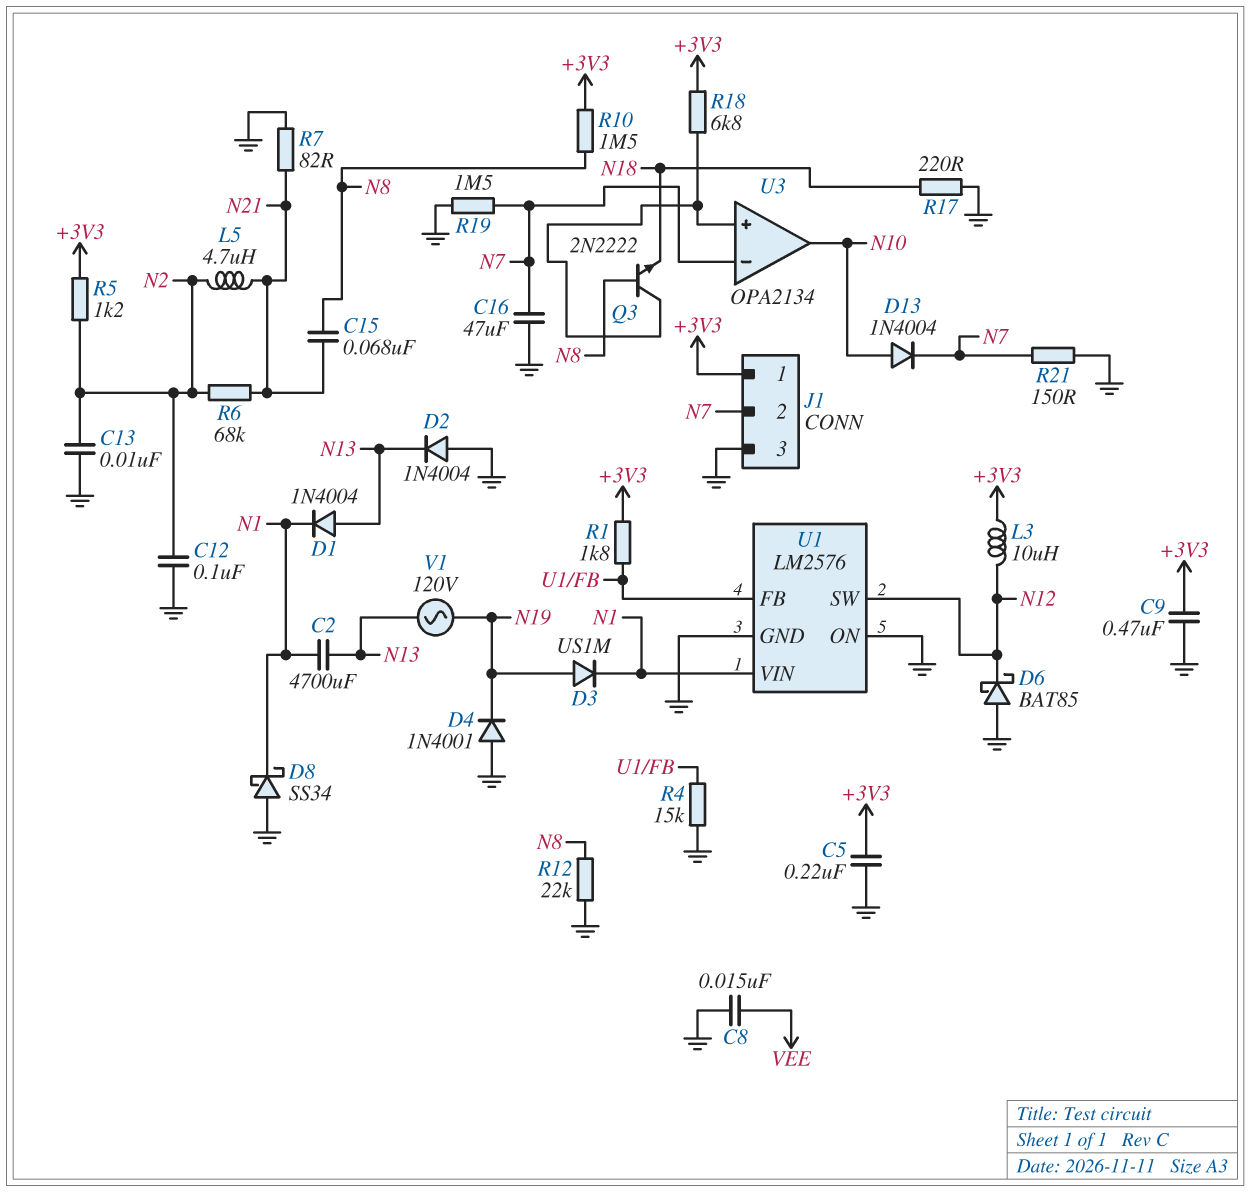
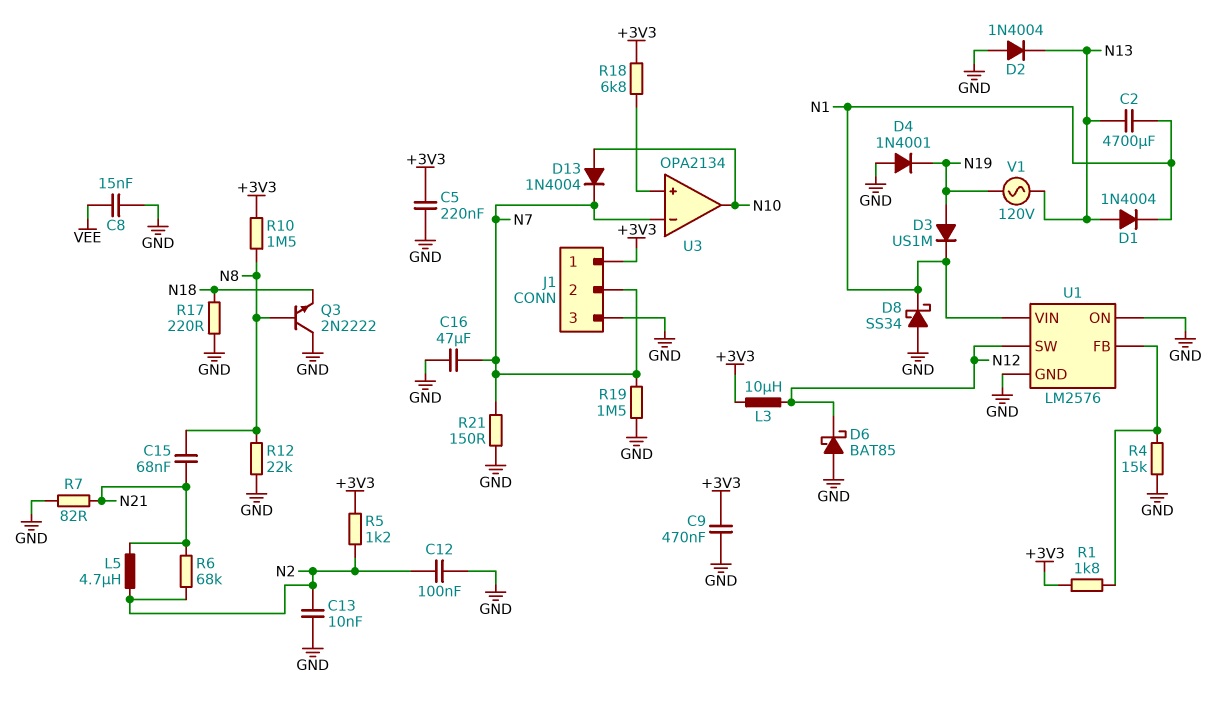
Q3: NPN 2N2222 (B N8, C U3/in+, E N18) -> NPN 2N2222 (B N8, C GND, E N18)

